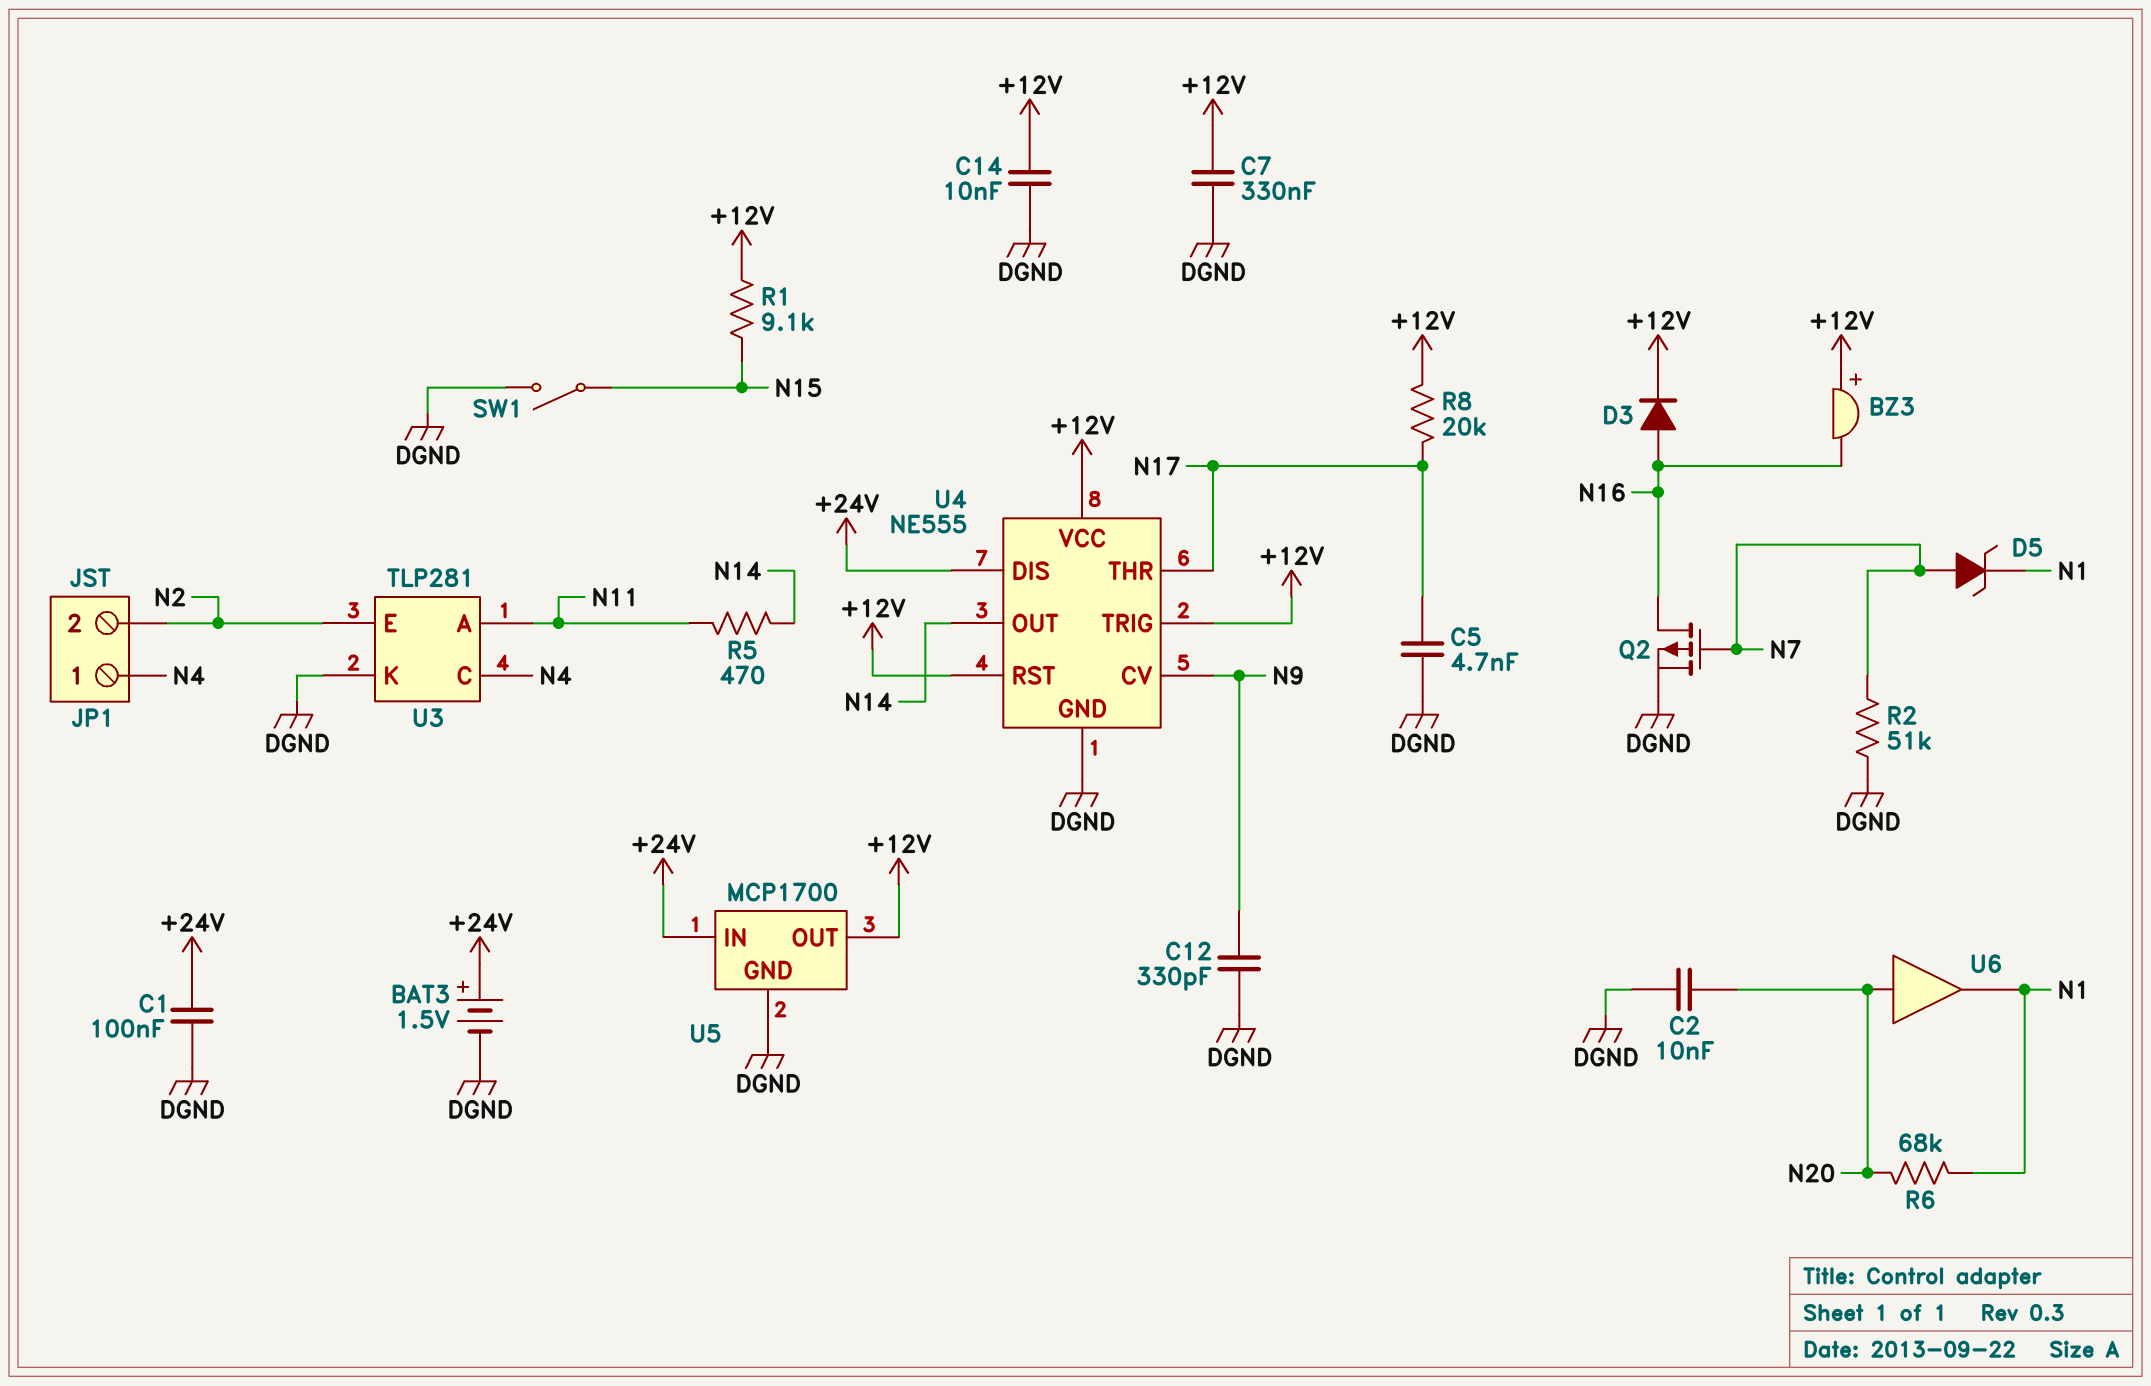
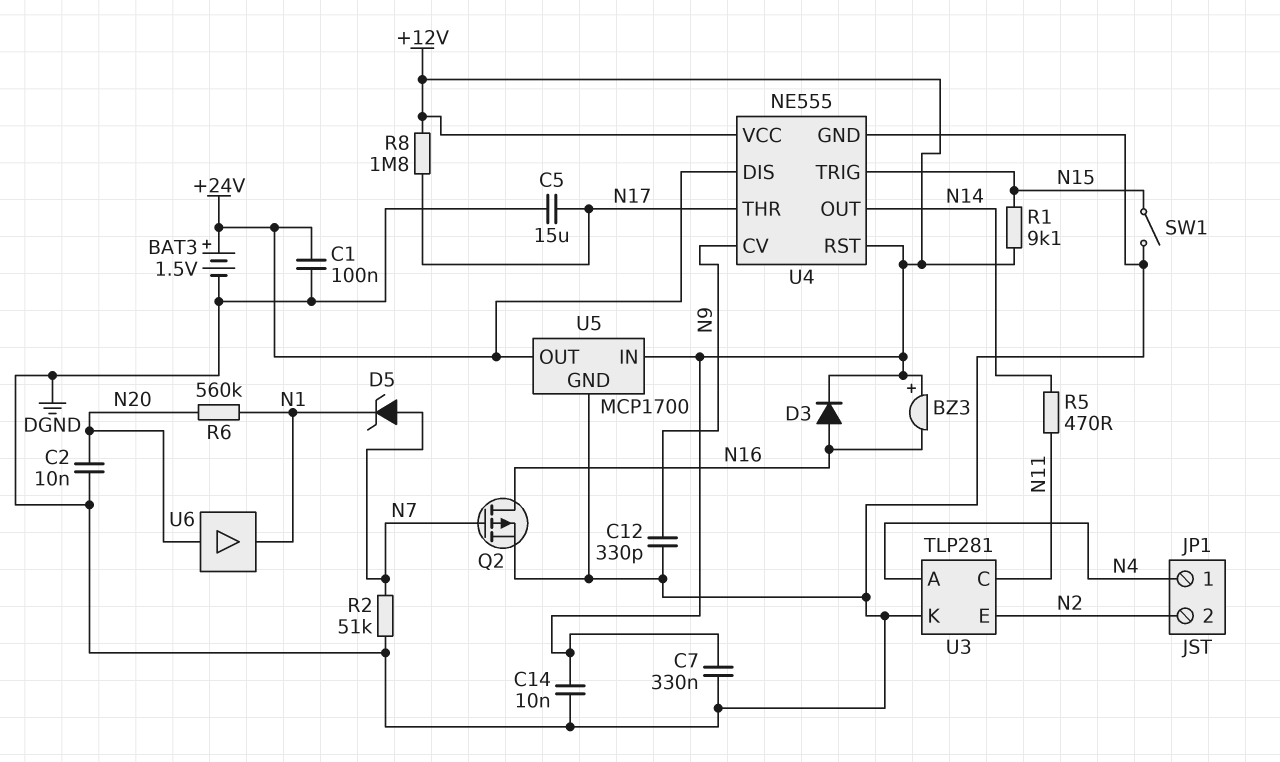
C5: 4.7nF (DGND, N17) -> 15uF (DGND, N17)
R6: 68k (N1, N20) -> 560k (N1, N20)
R8: 20k (+12V, N17) -> 1.8M (+12V, N17)
U3 pin A: N11 -> N4
U3 pin C: N4 -> N11
U4 pin TRIG: +12V -> N15
U5 pin IN: +24V -> +12V
U5 pin OUT: +12V -> +24V

